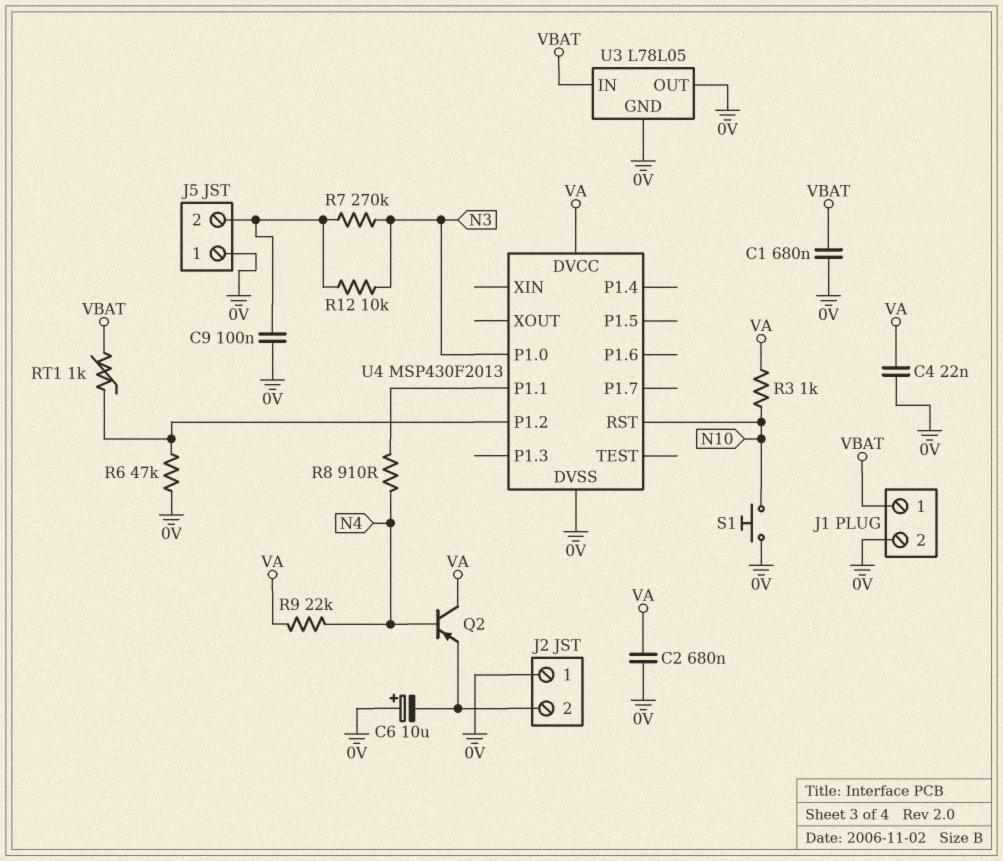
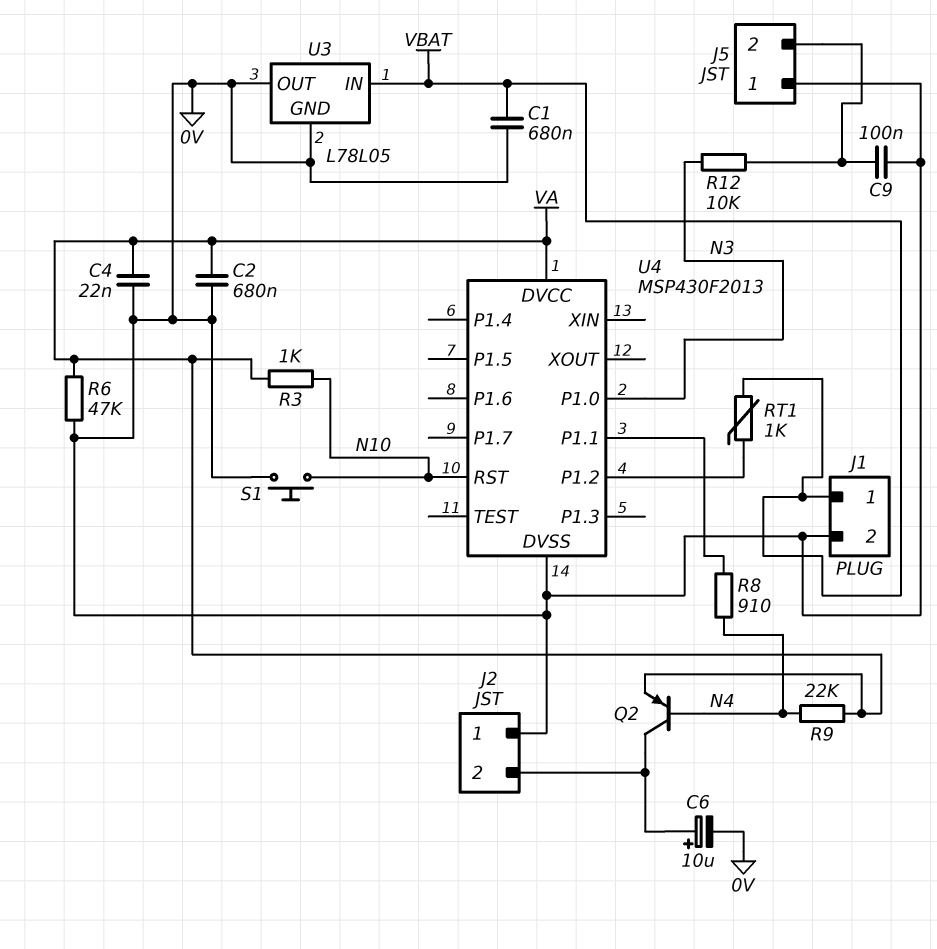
C6: 10uF (plus 0V, minus J2/2) -> 10uF (plus J2/2, minus 0V)
Q2: PNP (B N4, C VA, E J2/2) -> PNP (B N4, C J2/2, E VA)
R6: 47k (0V, U4/P1.2) -> 47k (0V, VA)
R7: 270k (J5/2, N3) -> none

